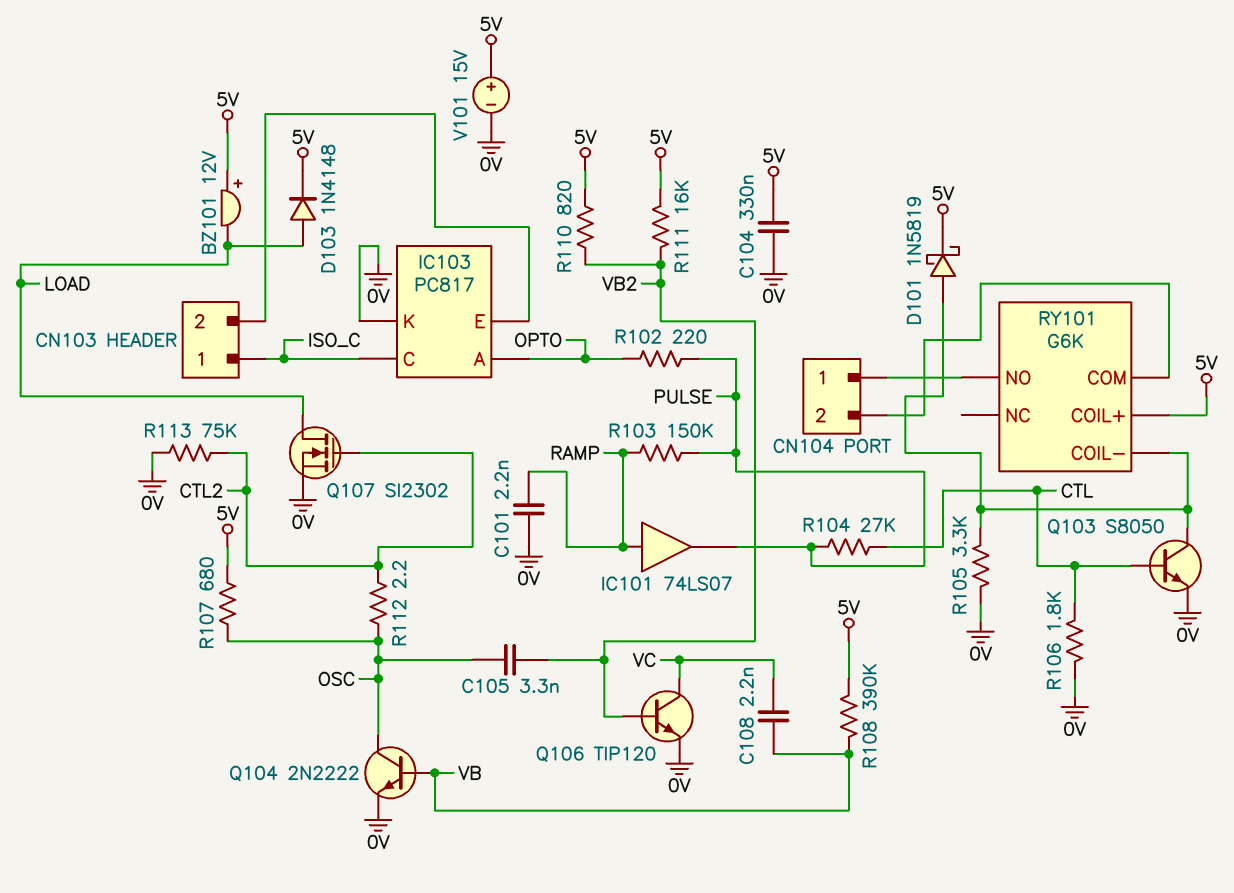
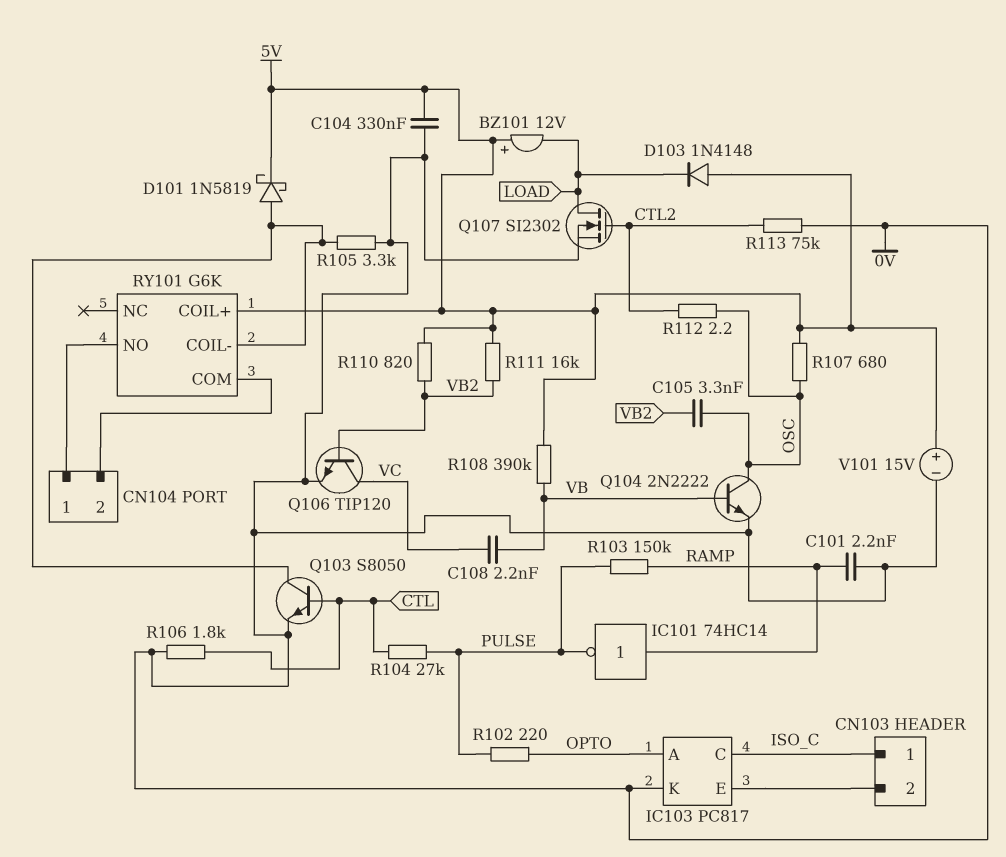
D103: diode 1N4148 (A LOAD, K 5V) -> diode 1N4148 (A 5V, K LOAD)
IC101: buffer 74LS07 (in RAMP, out PULSE) -> NOT 74HC14 (in RAMP, out PULSE)

